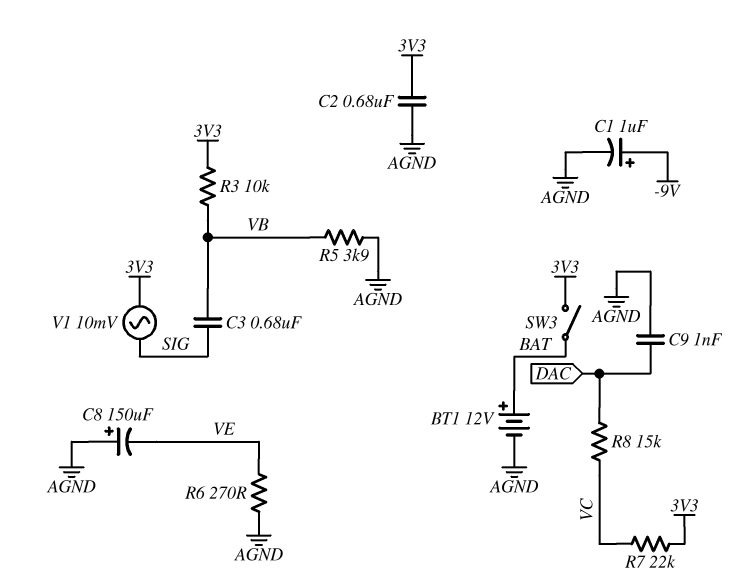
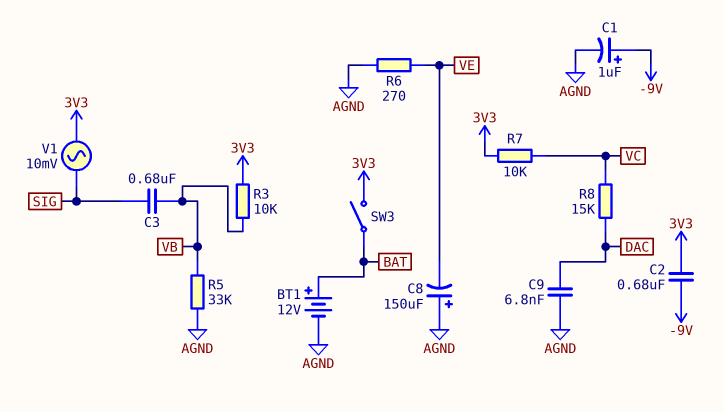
C2: 680nF (3V3, AGND) -> 680nF (-9V, 3V3)
C9: 1nF (AGND, DAC) -> 6.8nF (AGND, DAC)
R5: 3.9k (AGND, VB) -> 33k (AGND, VB)
R7: 22k (3V3, VC) -> 10k (3V3, VC)

